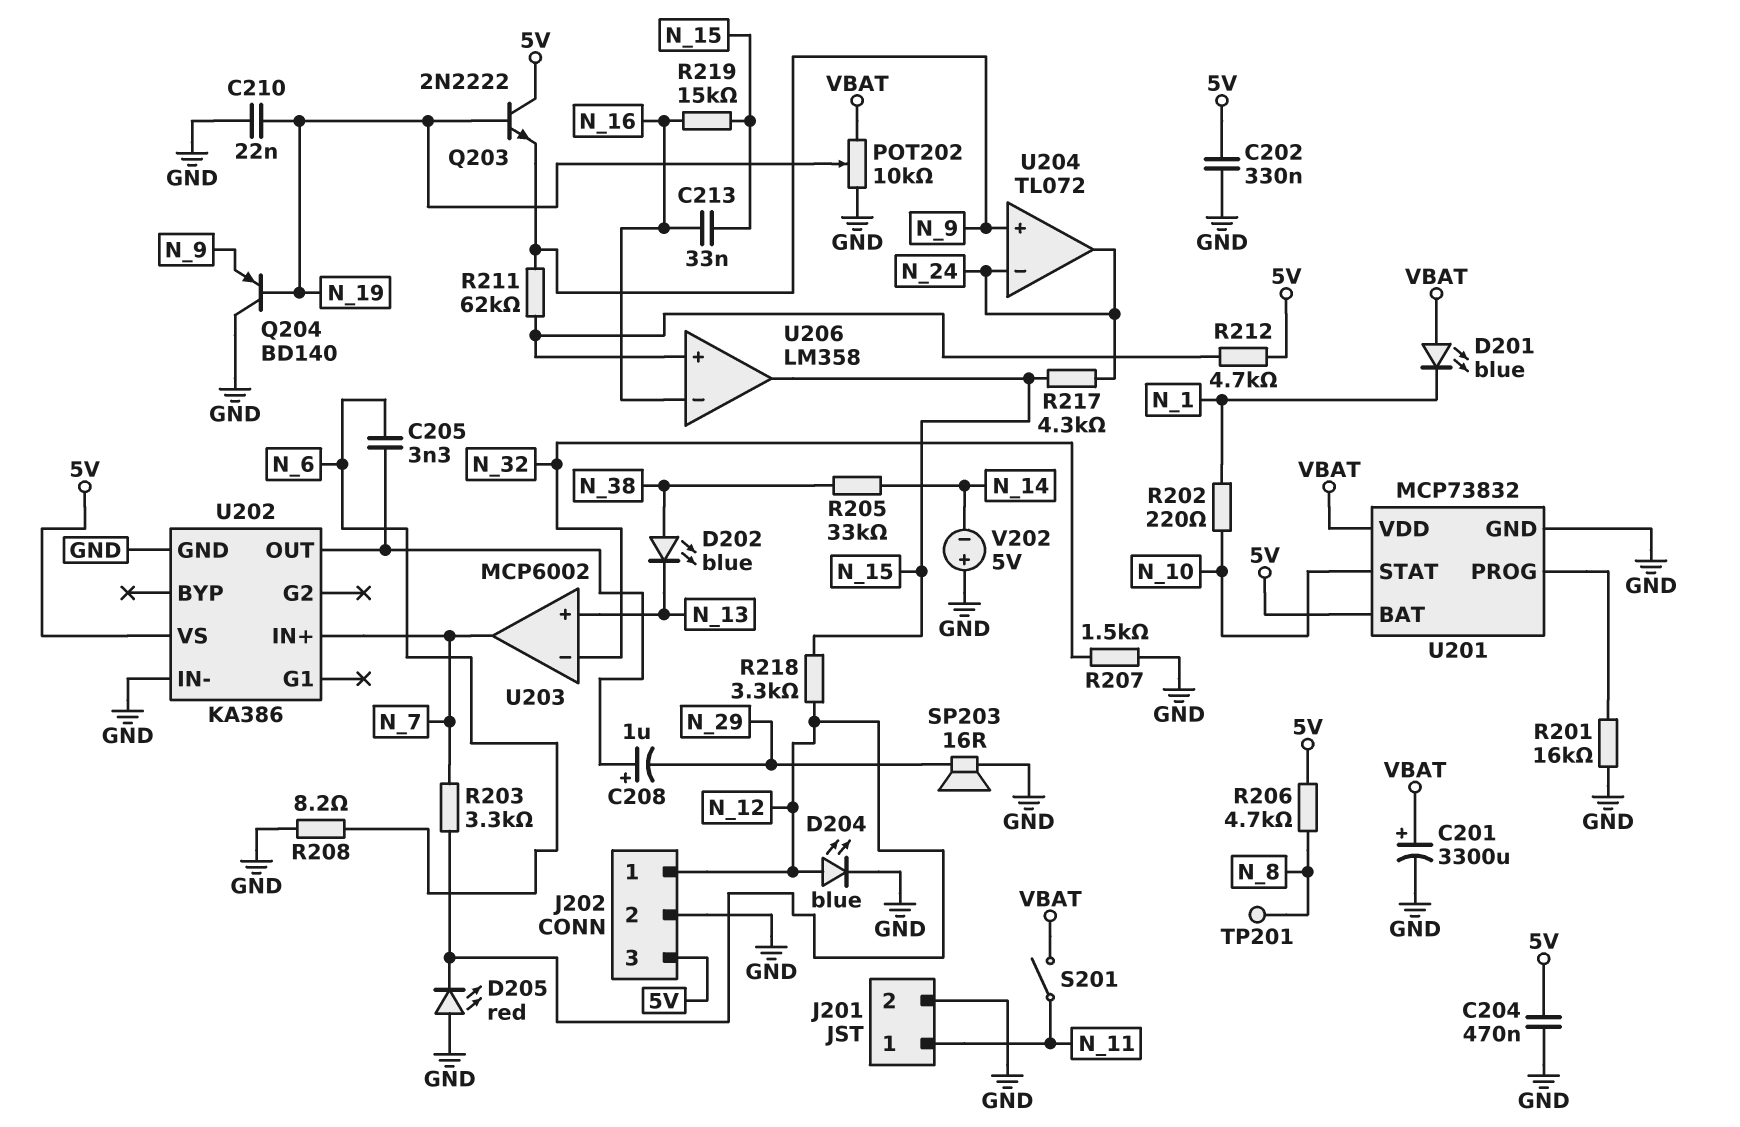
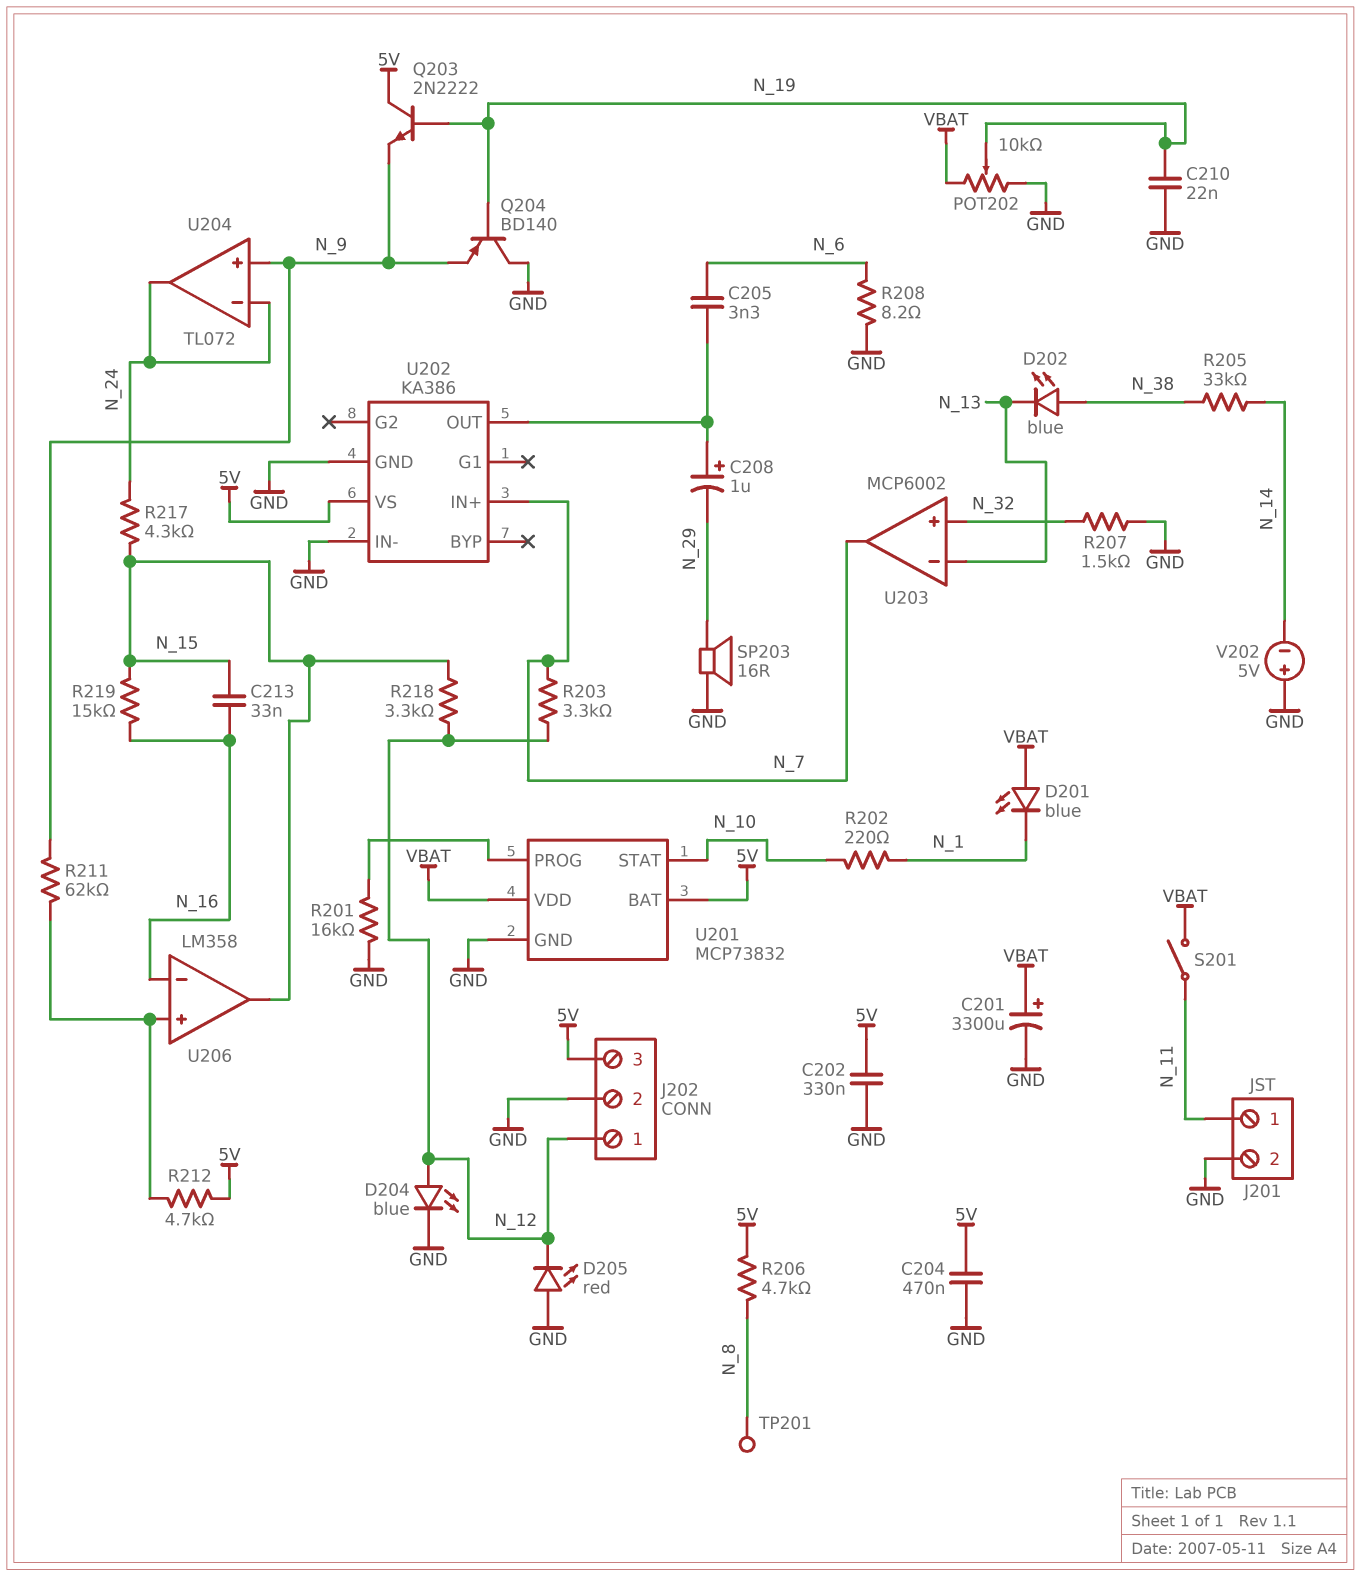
U203 pin in+: N_13 -> N_32
U203 pin in-: N_32 -> N_13

